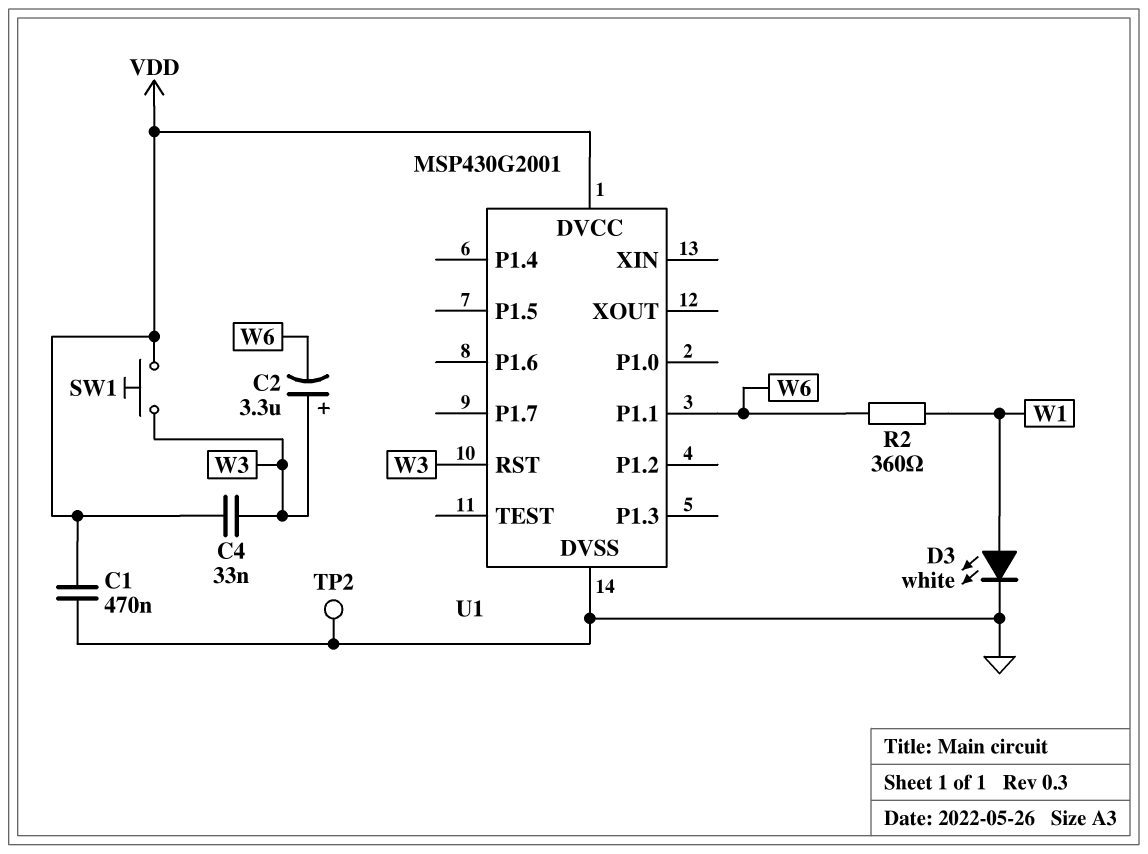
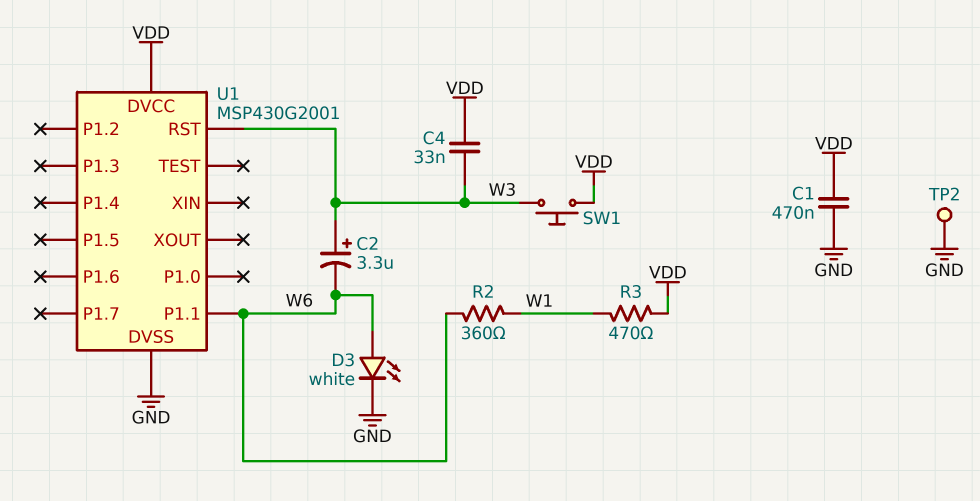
D3: LED white (A W1, K GND) -> LED white (A W6, K GND)
R3: none -> 470 (VDD, W1)

